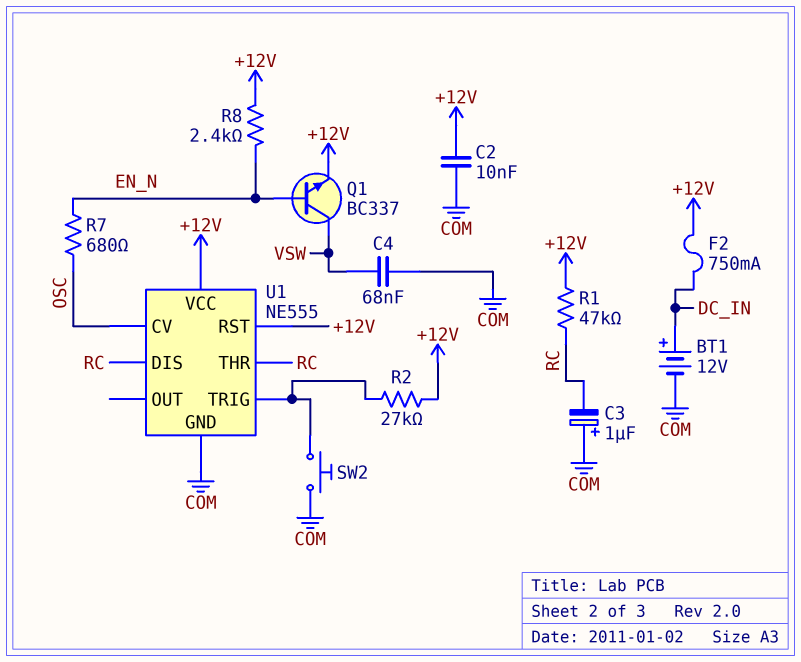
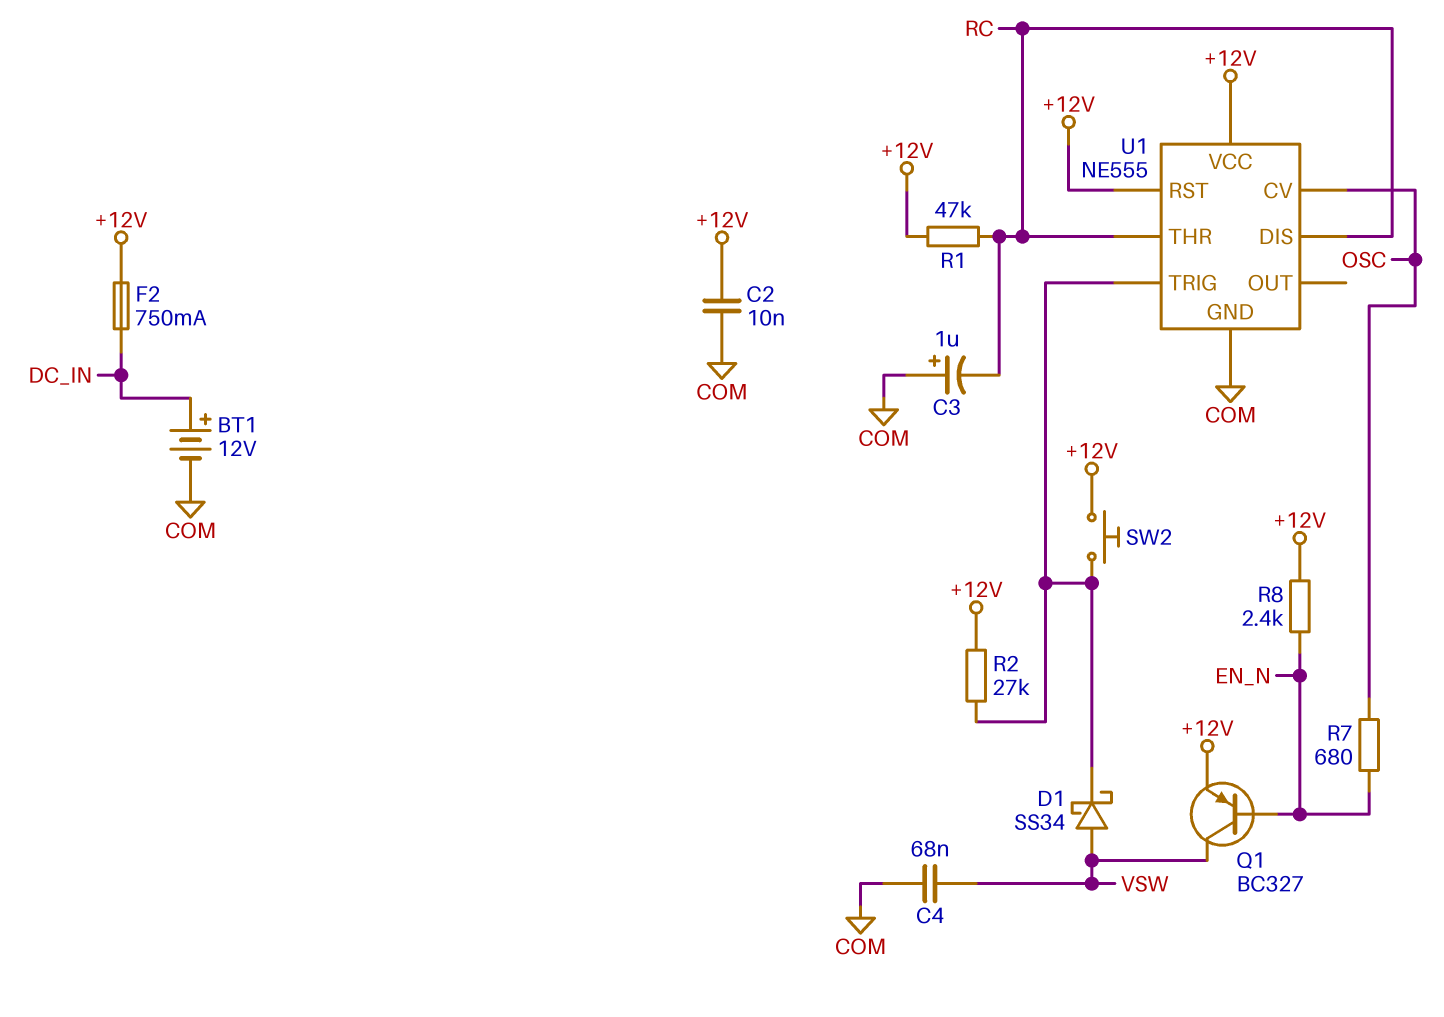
D1: none -> schottky SS34 (A VSW, K U1/TRIG)
Q1: NPN BC337 (B EN_N, C VSW, E +12V) -> PNP BC327 (B EN_N, C VSW, E +12V)
SW2: button (COM, U1/TRIG) -> button (+12V, U1/TRIG)

